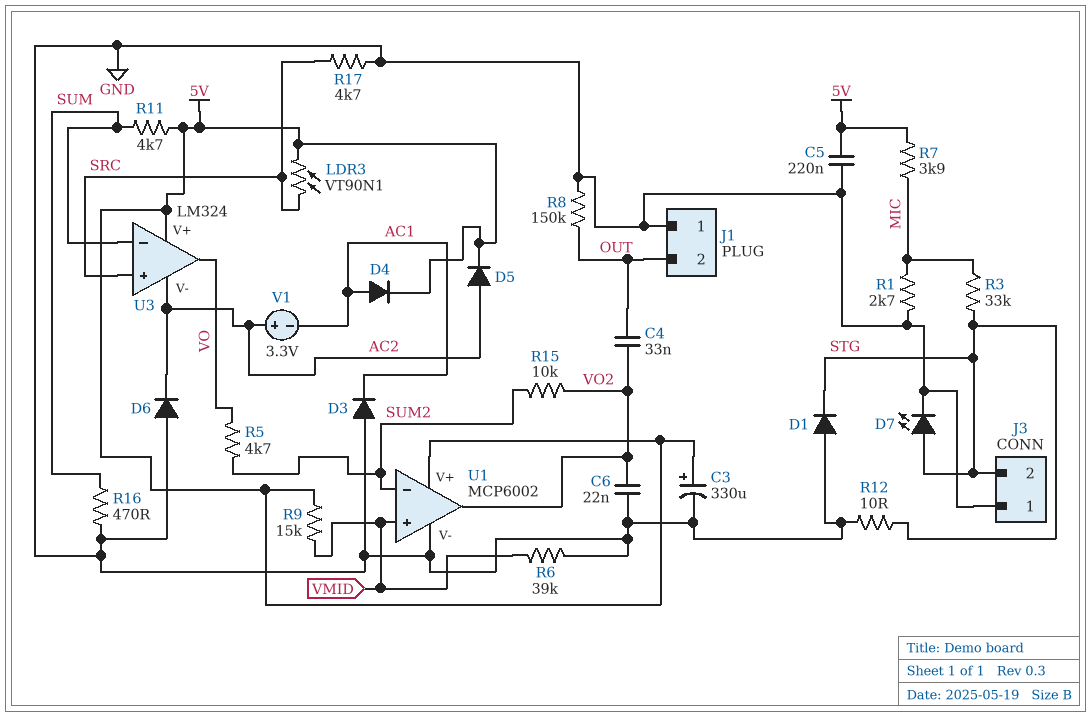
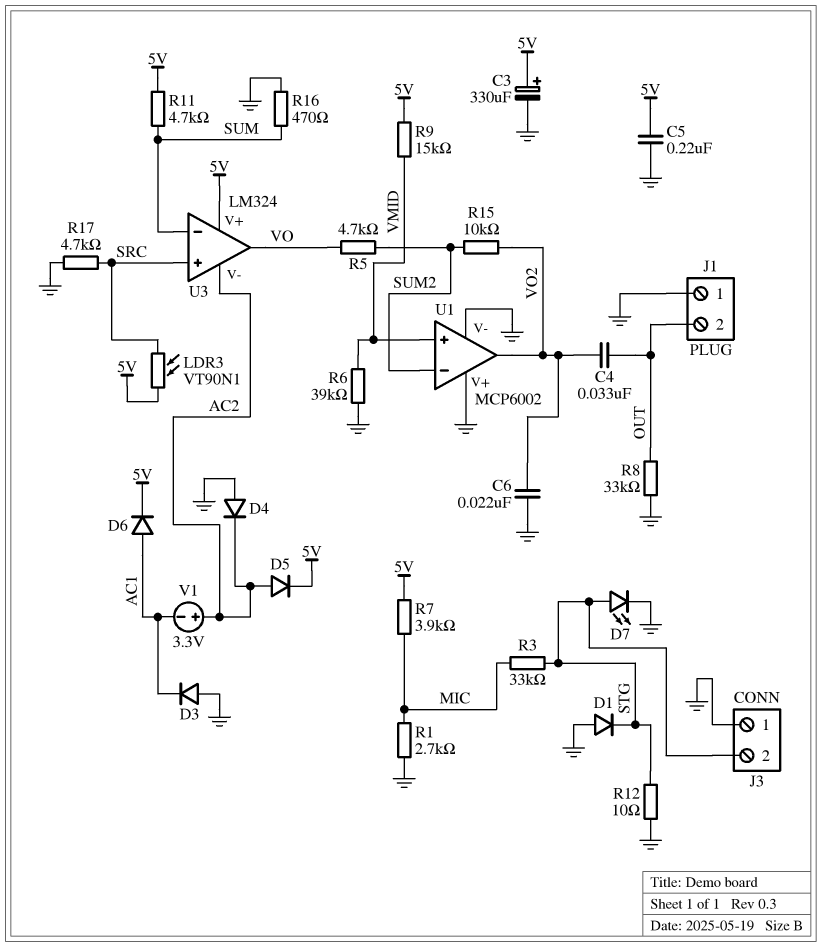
D4: diode (A AC1, K 5V) -> diode (A GND, K AC2)
D6: diode (A GND, K AC2) -> diode (A AC1, K 5V)
R8: 150k (GND, OUT) -> 33k (GND, OUT)
U1 pin V+: 5V -> GND

